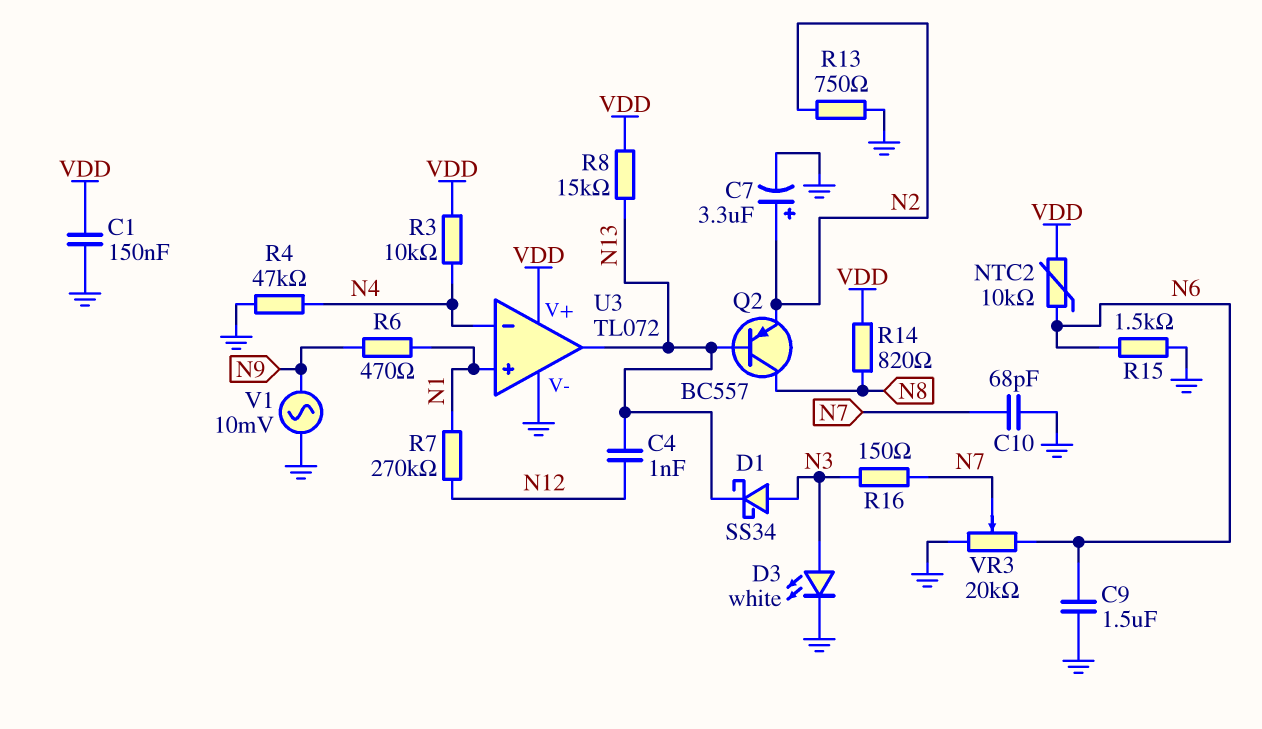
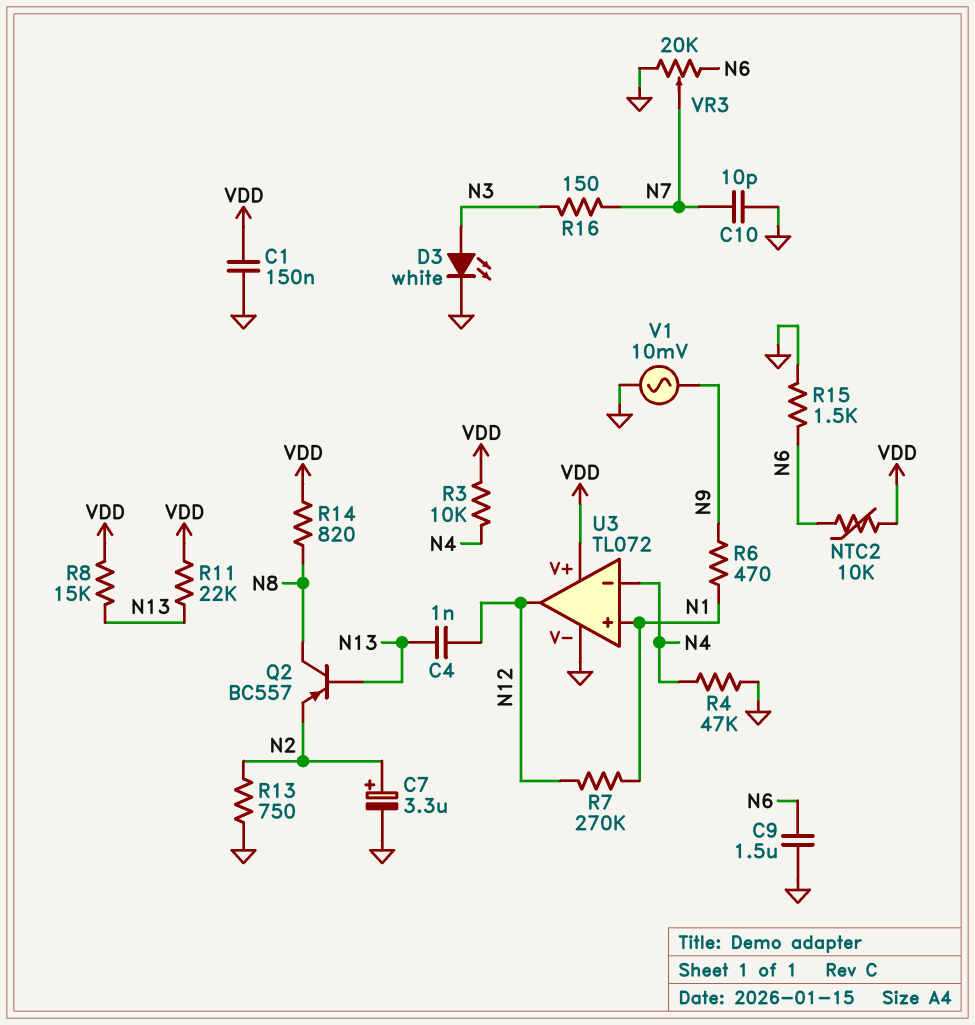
C10: 68pF (GND, N7) -> 10pF (GND, N7)
D1: schottky SS34 (A N3, K N13) -> none
R11: none -> 22k (N13, VDD)
U3 pin out: N13 -> N12

